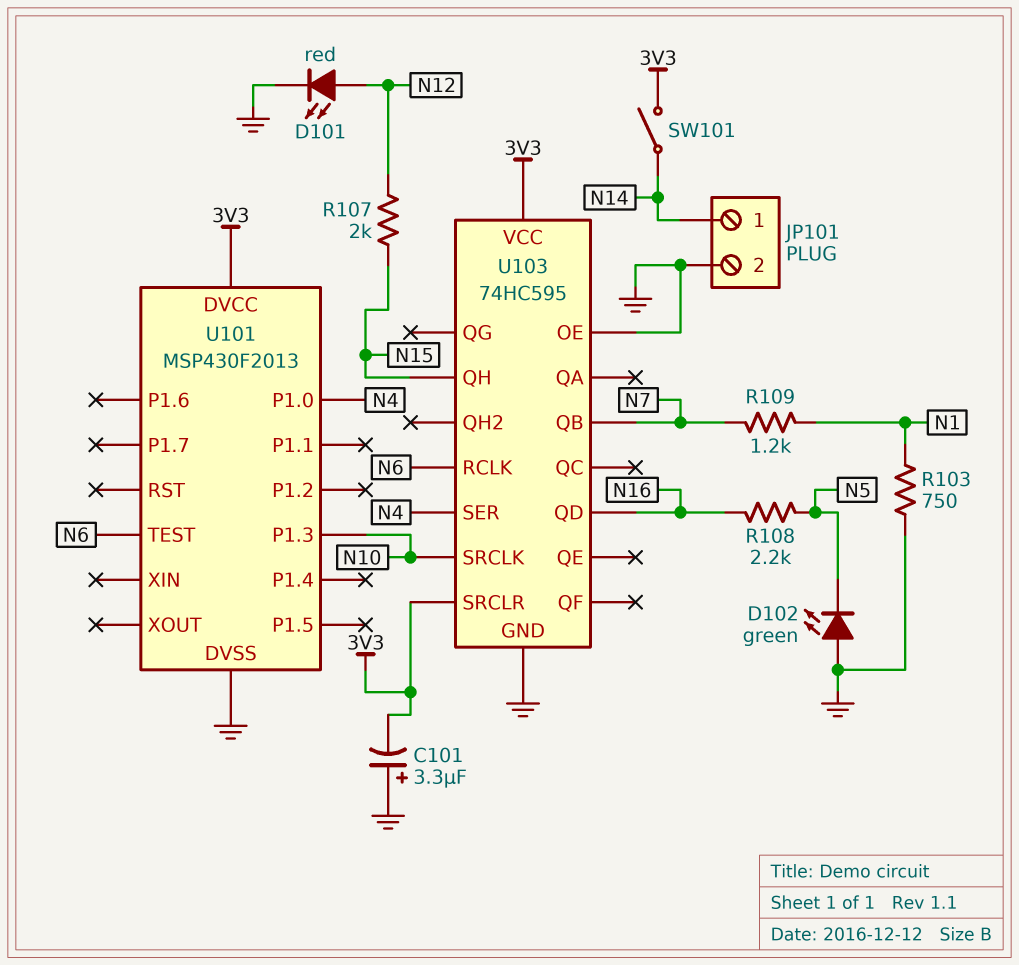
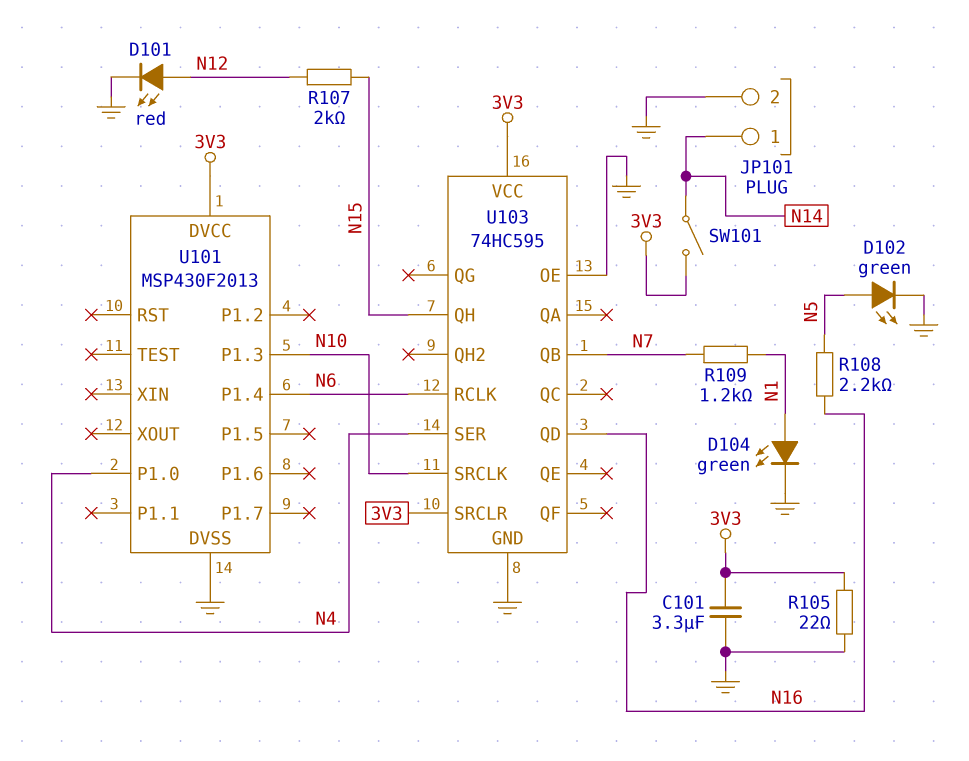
C101: 3.3uF (plus GND, minus 3V3) -> 3.3uF (3V3, GND)
D102: LED green (A GND, K N5) -> LED green (A N5, K GND)
D104: none -> LED green (A N1, K GND)
R103: 750 (GND, N1) -> none
R105: none -> 22 (3V3, GND)
U101 pin P1.4: none -> N6
U101 pin TEST: N6 -> none

